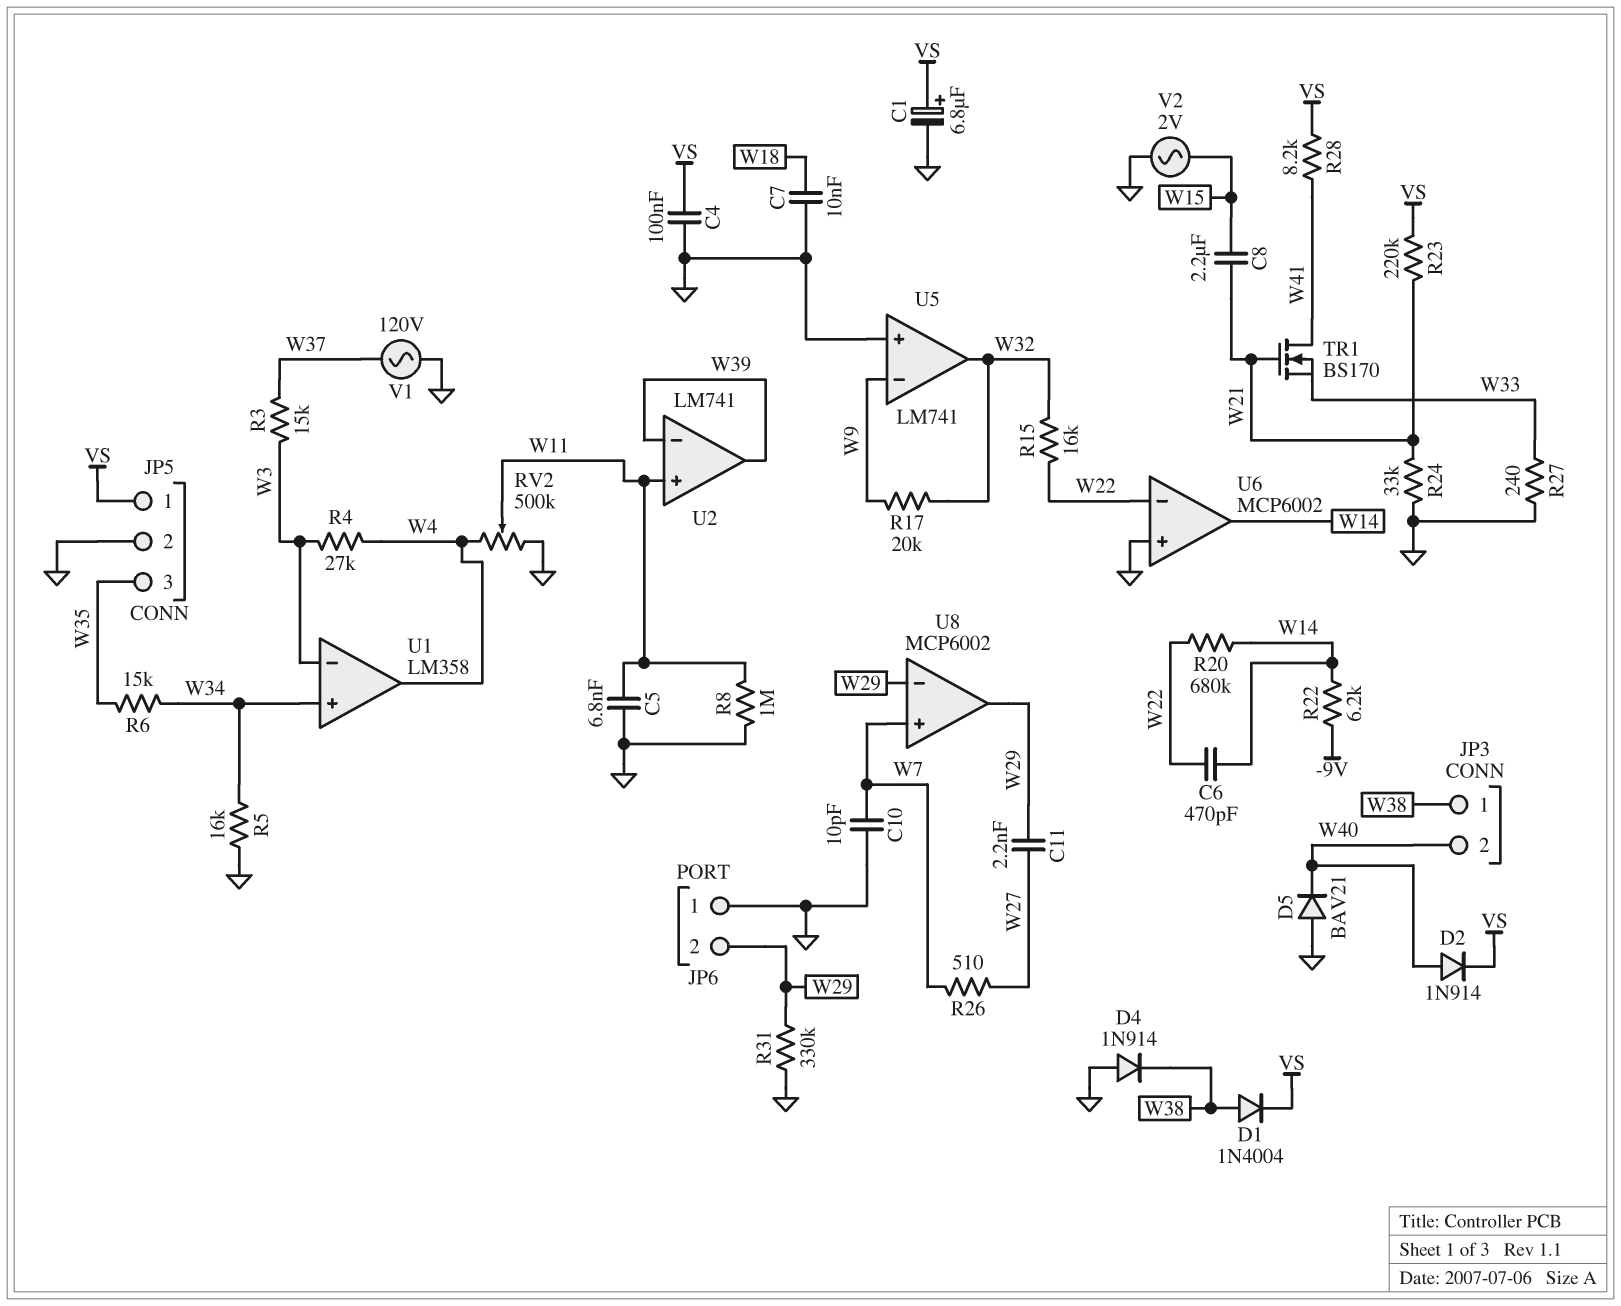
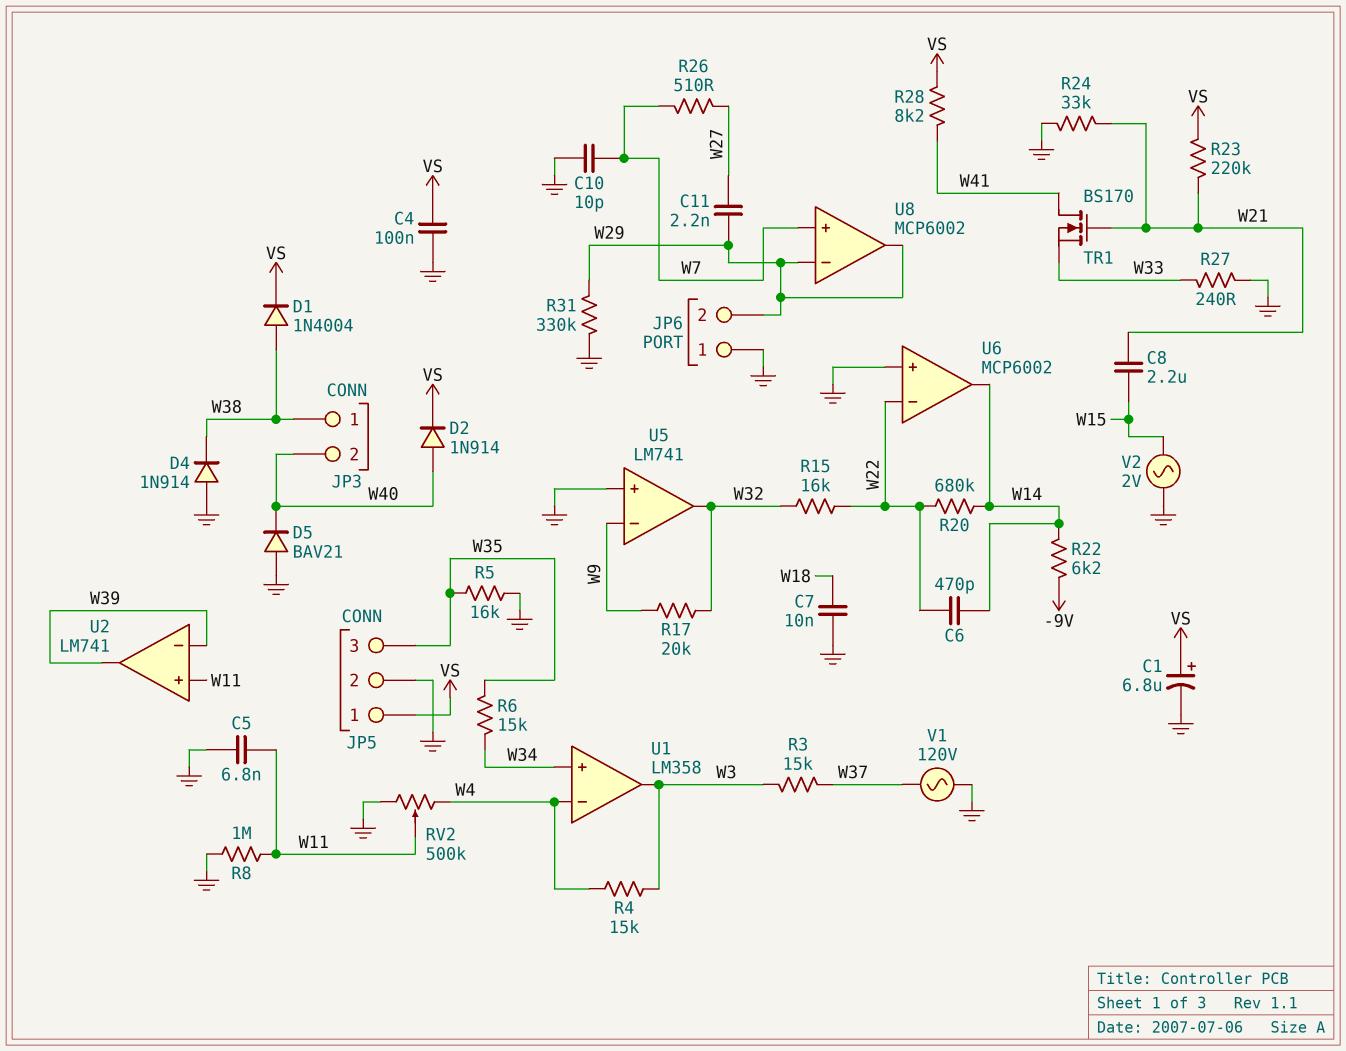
R4: 27k (W3, W4) -> 15k (W3, W4)
R5: 16k (GND, W34) -> 16k (GND, W35)
U1 pin in-: W3 -> W4
U1 pin out: W4 -> W3

